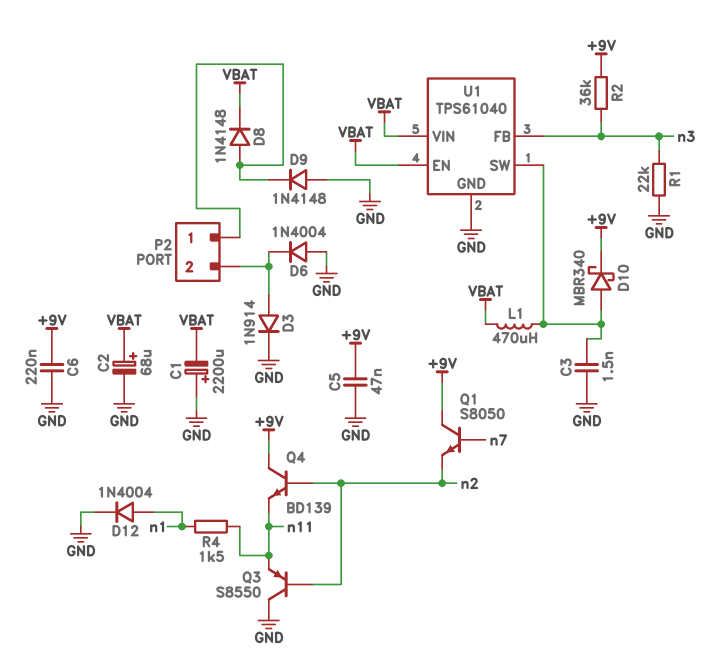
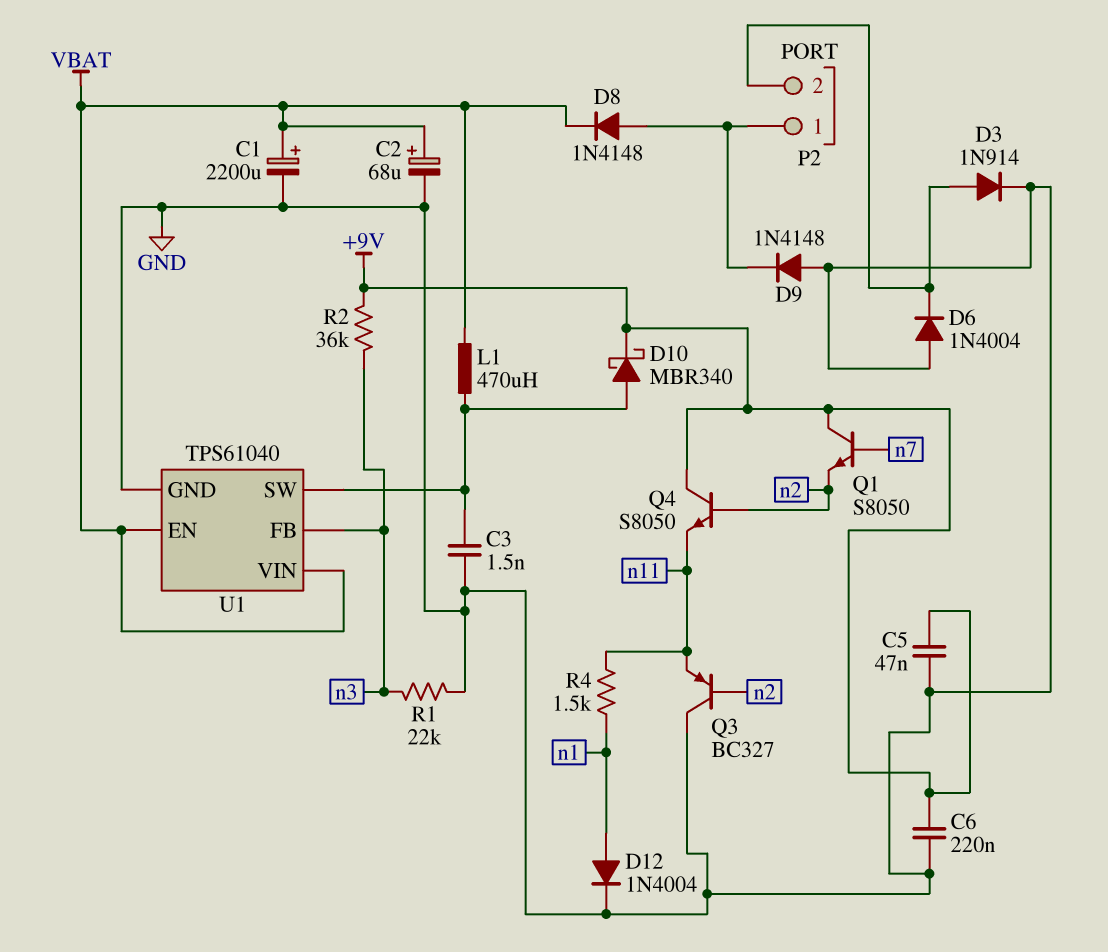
C1: 2200uF (plus GND, minus VBAT) -> 2200uF (plus VBAT, minus GND)
Q3: PNP S8550 (B n2, C GND, E n11) -> PNP BC327 (B n2, C GND, E n11)
Q4: NPN BD139 (B n2, C +9V, E n11) -> NPN S8050 (B n2, C +9V, E n11)

